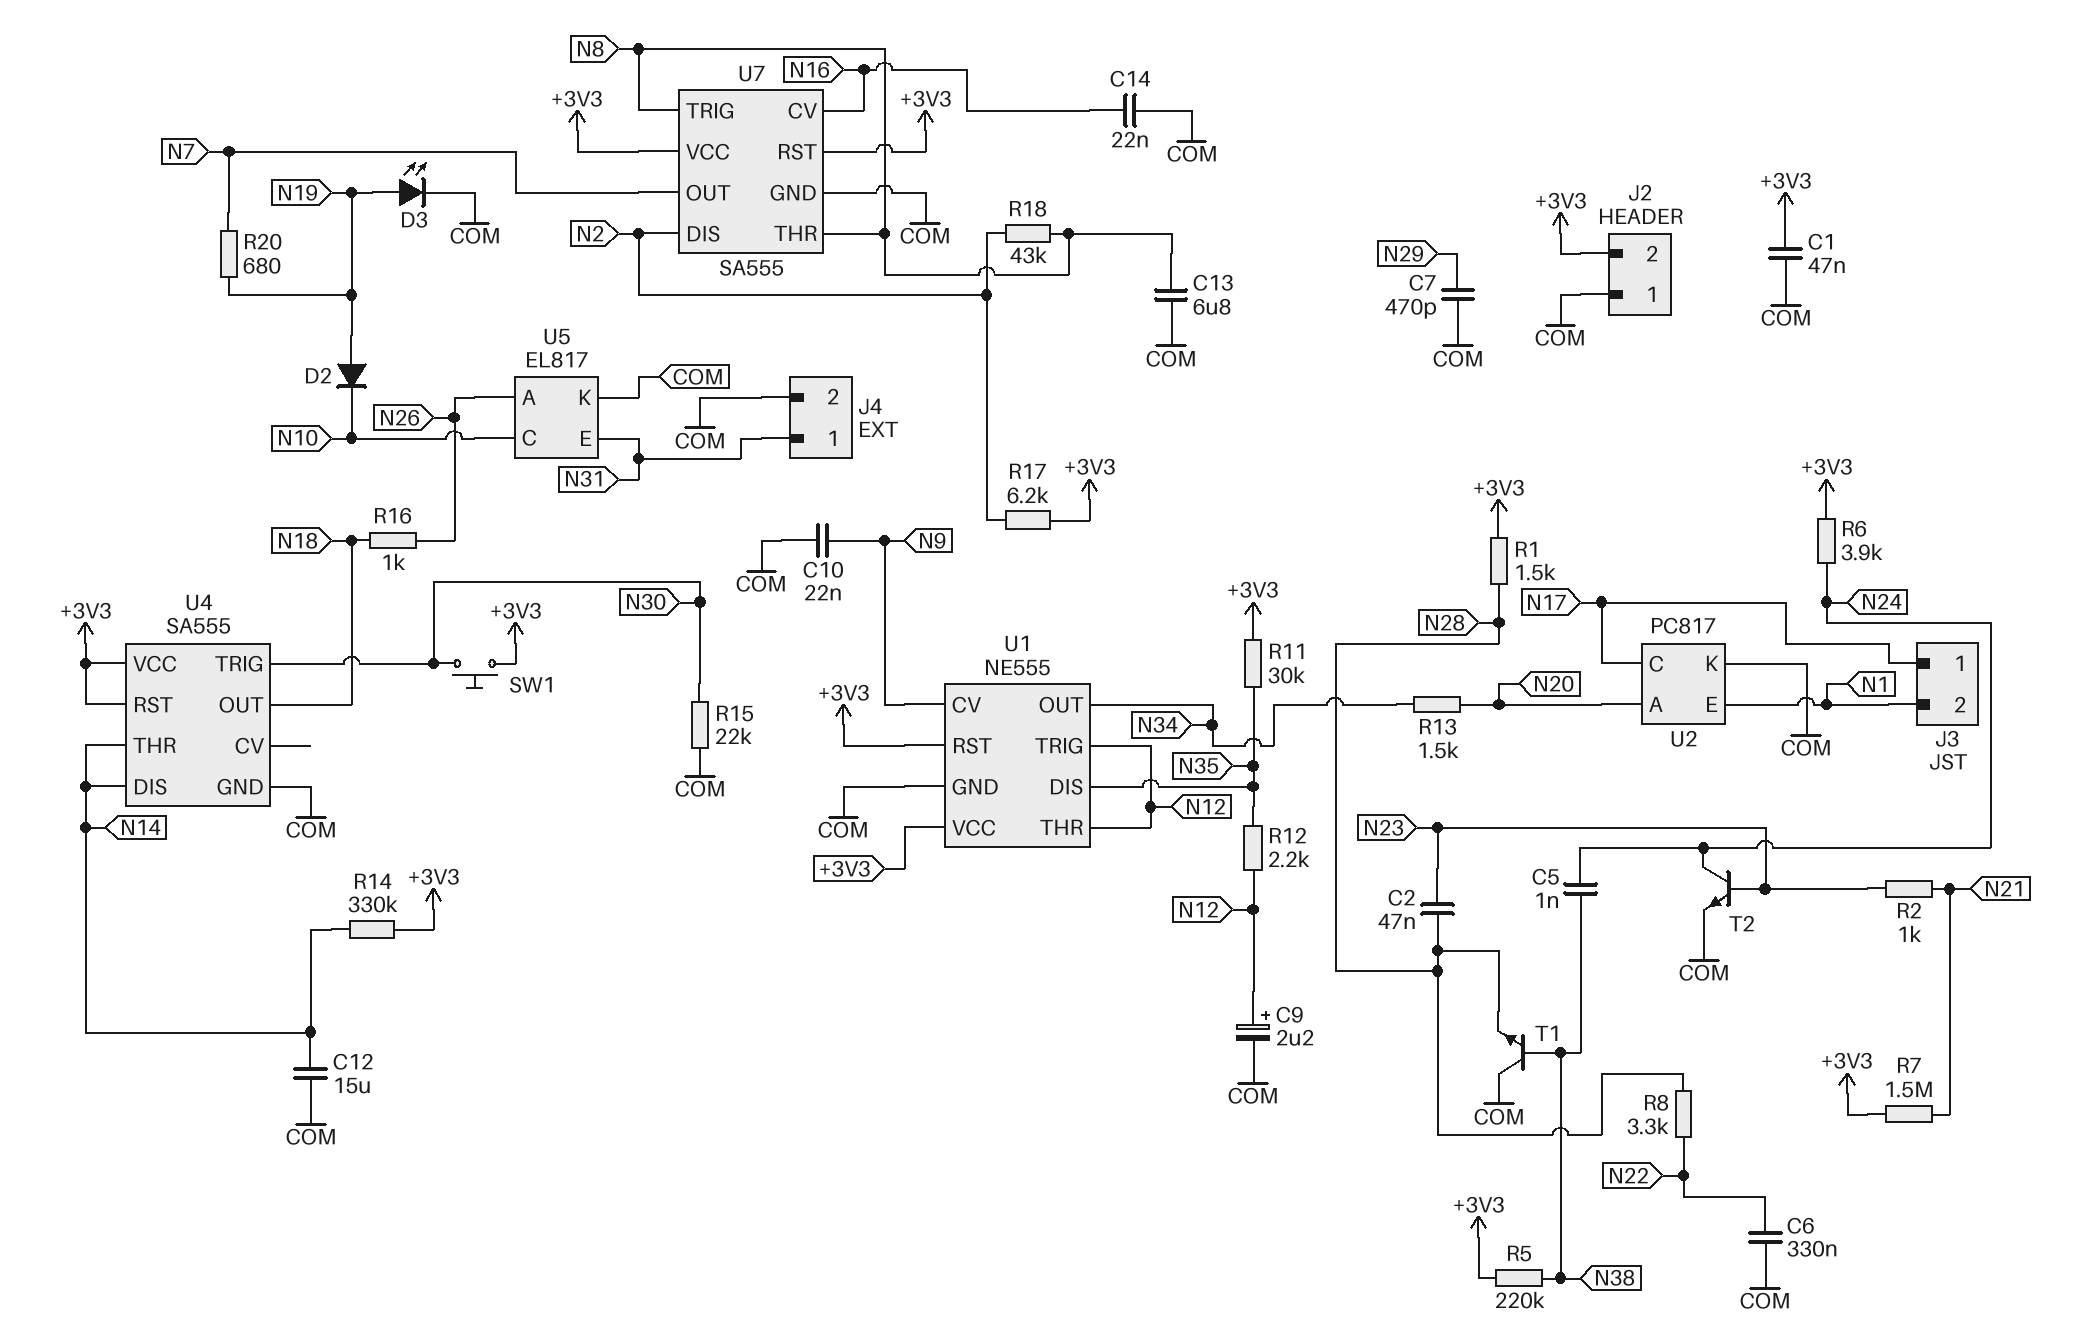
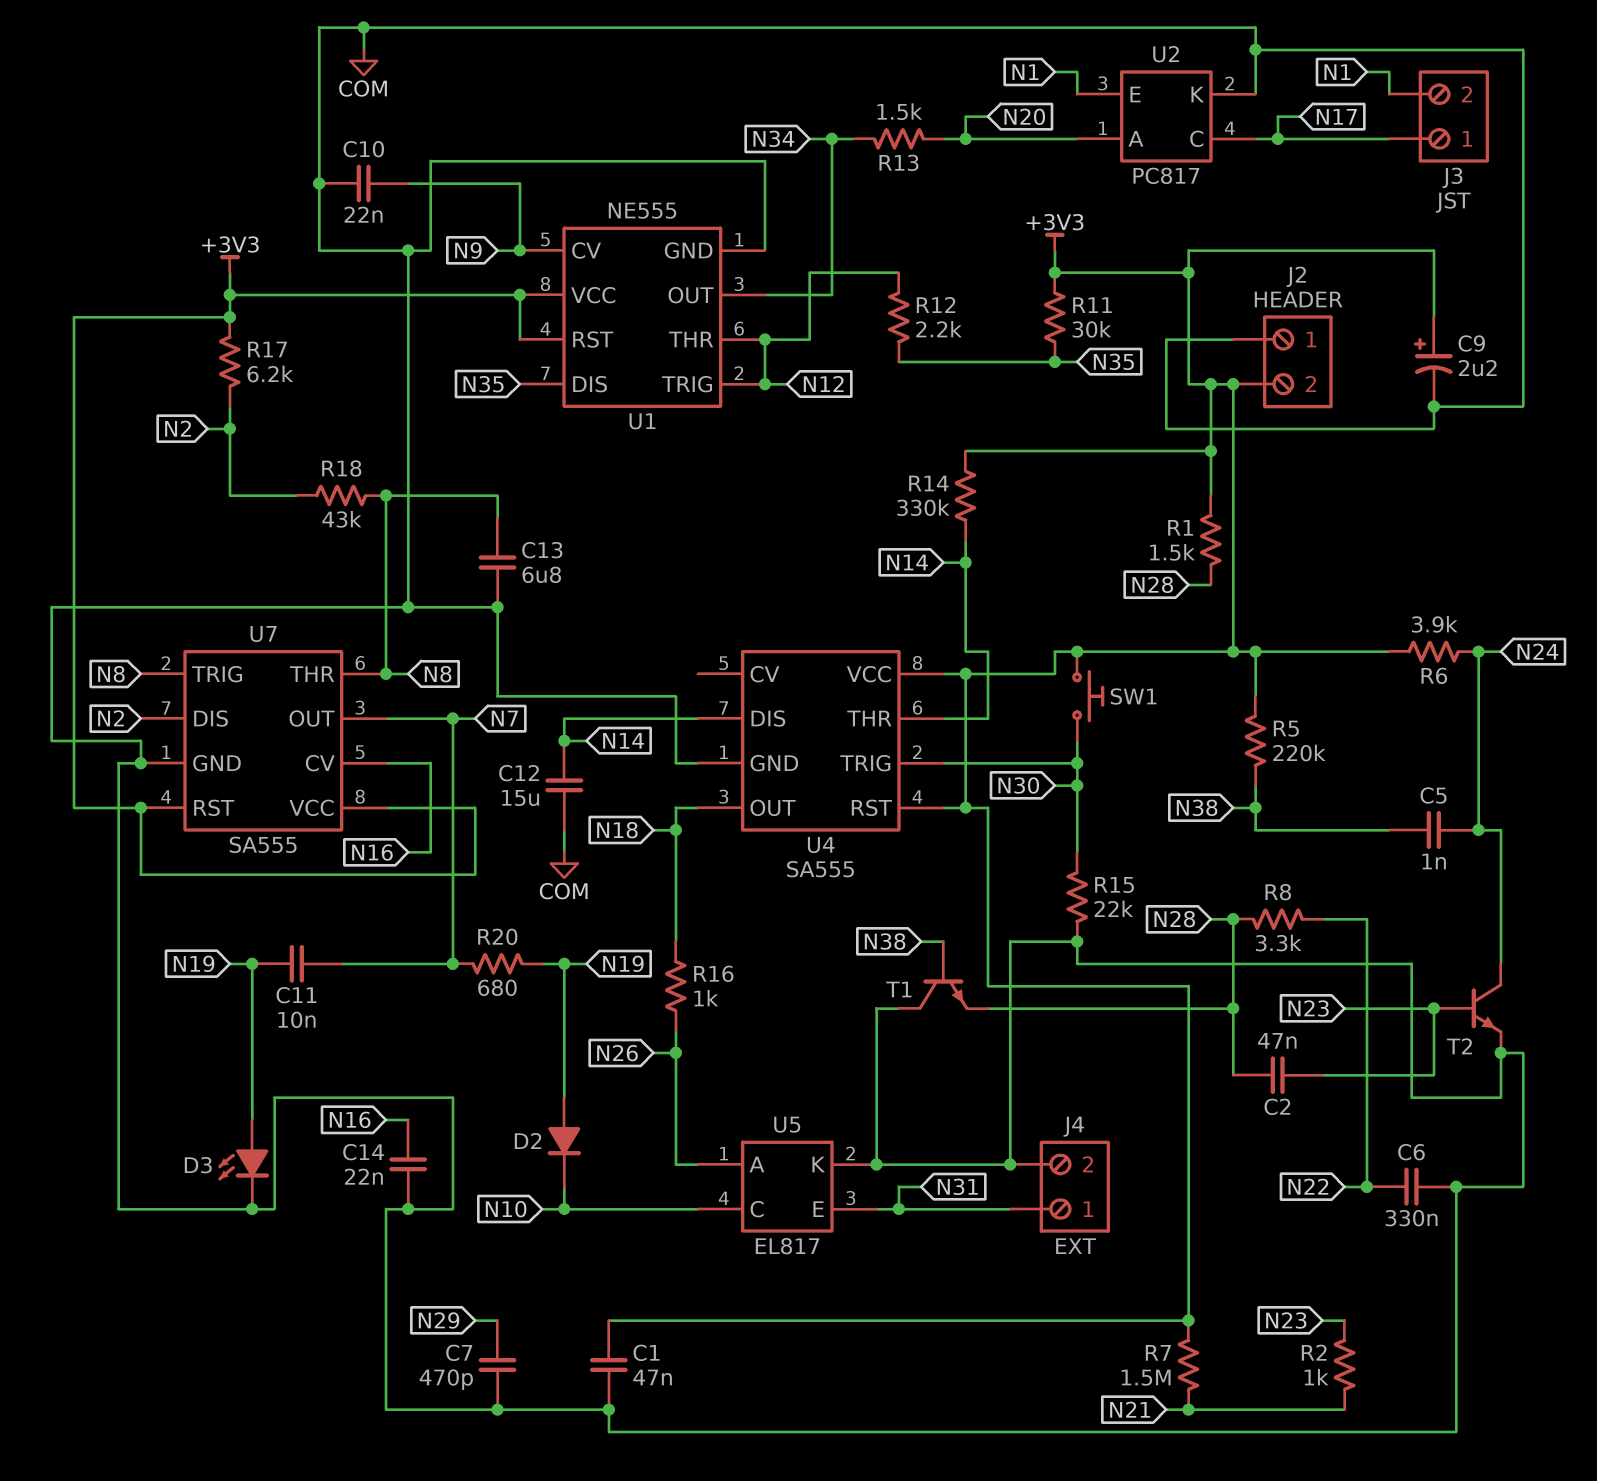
C9: 2.2uF (plus N12, minus COM) -> 2.2uF (plus +3V3, minus COM)
C11: none -> 10nF (N7, N19)

